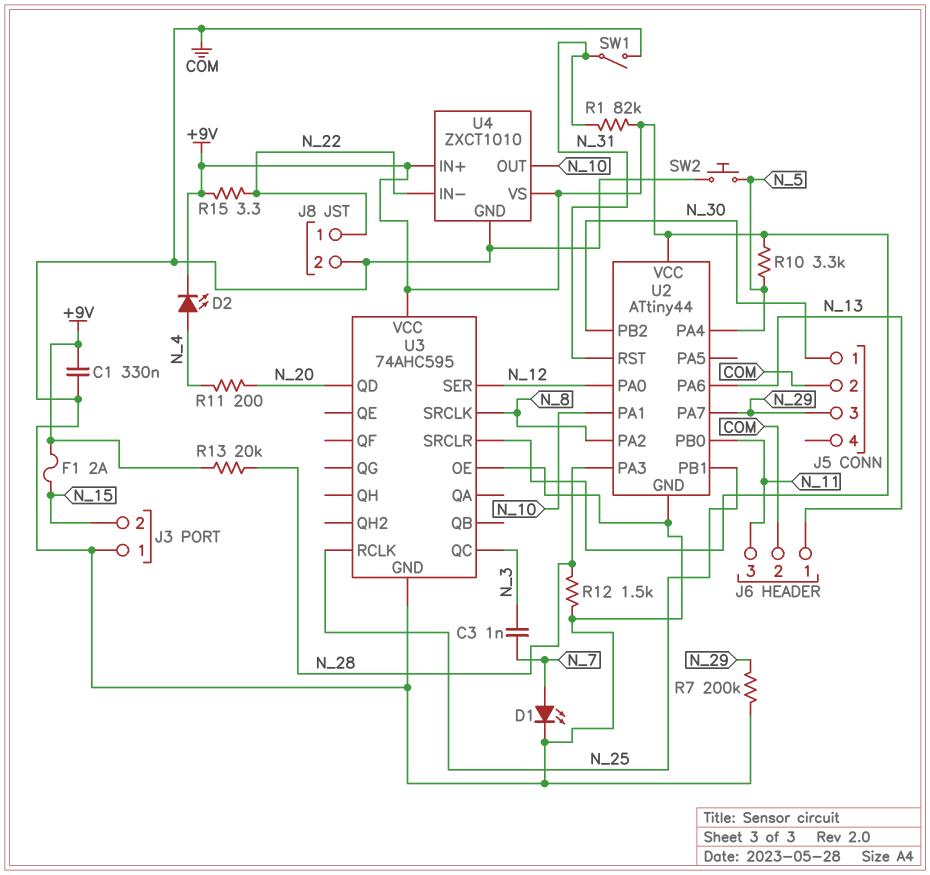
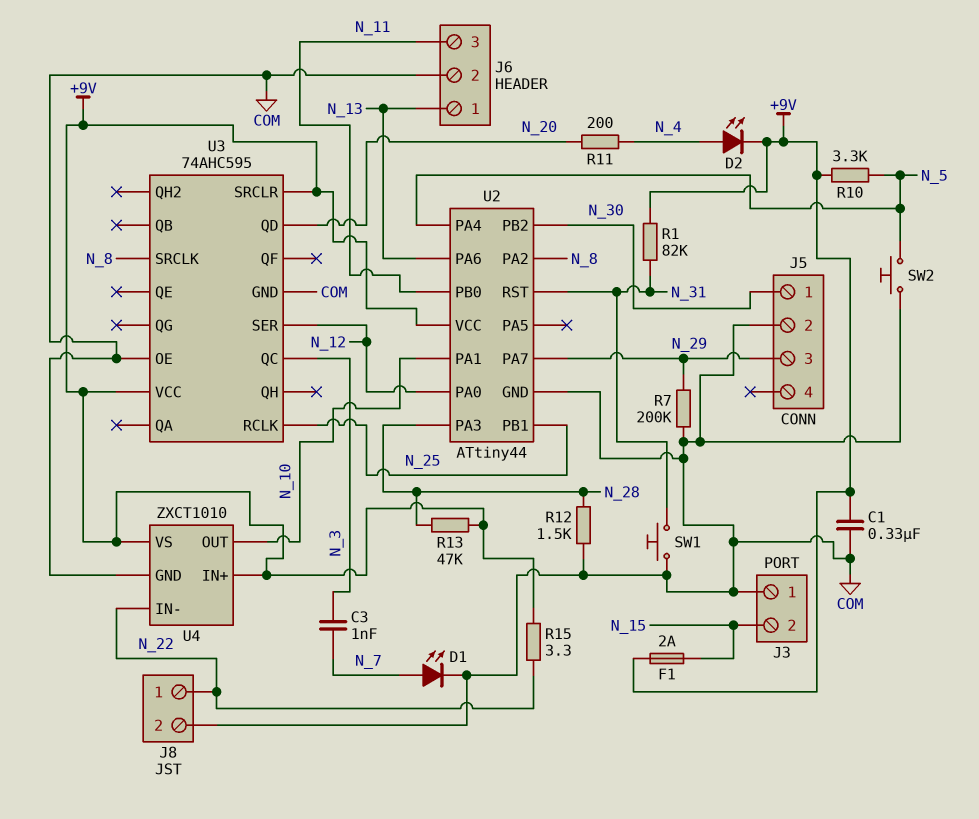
R13: 20k (+9V, N_28) -> 47k (+9V, N_28)
SW1: switch (COM, N_31) -> button (COM, N_31)

